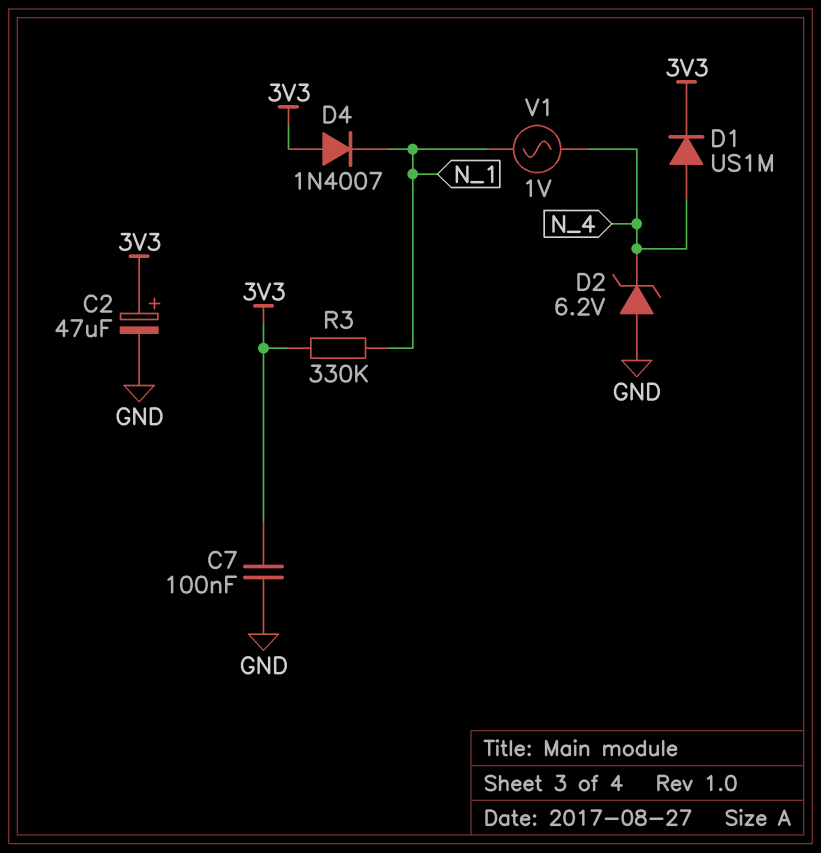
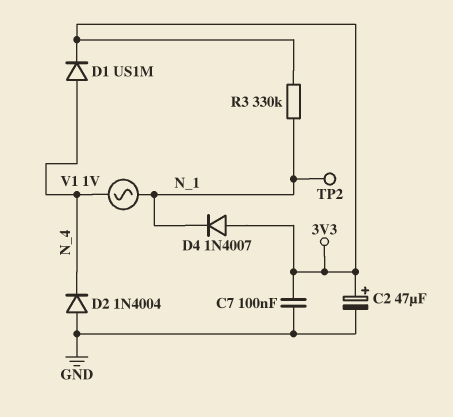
D2: zener 6.2V (A GND, K N_4) -> diode 1N4004 (A GND, K N_4)
TP2: none -> test point (N_1)

